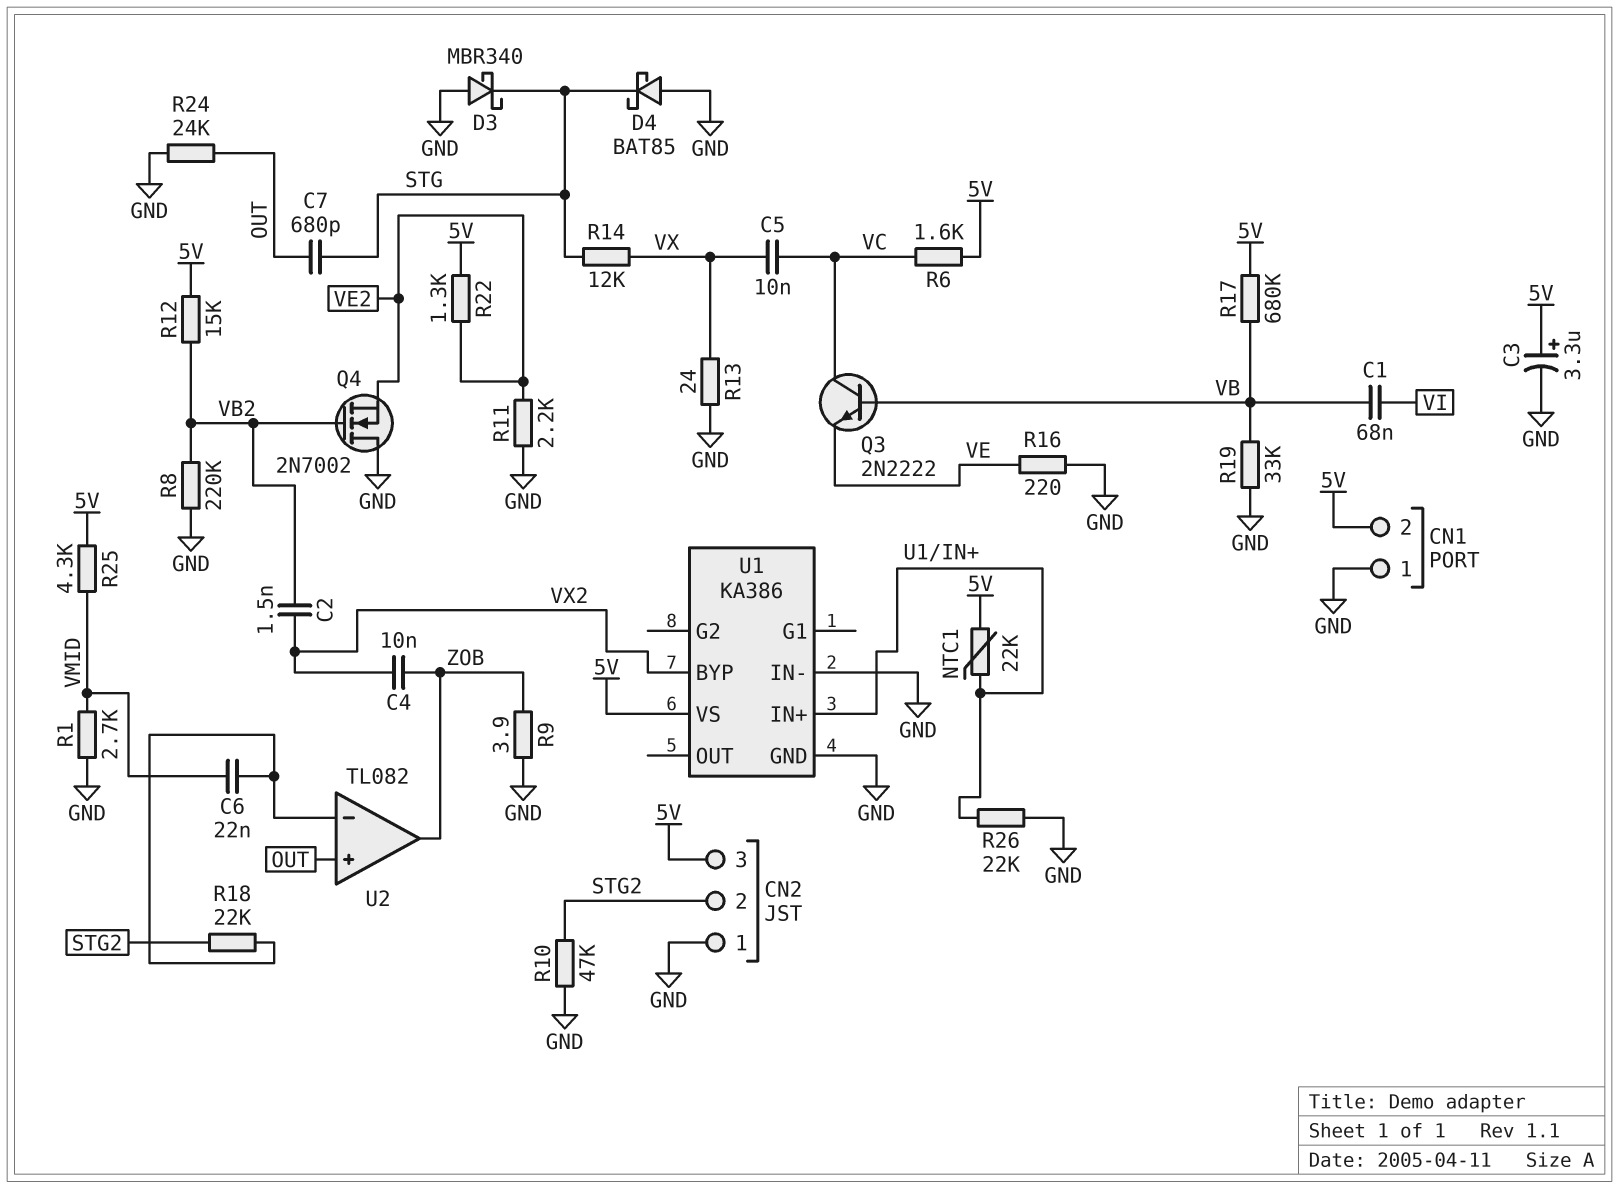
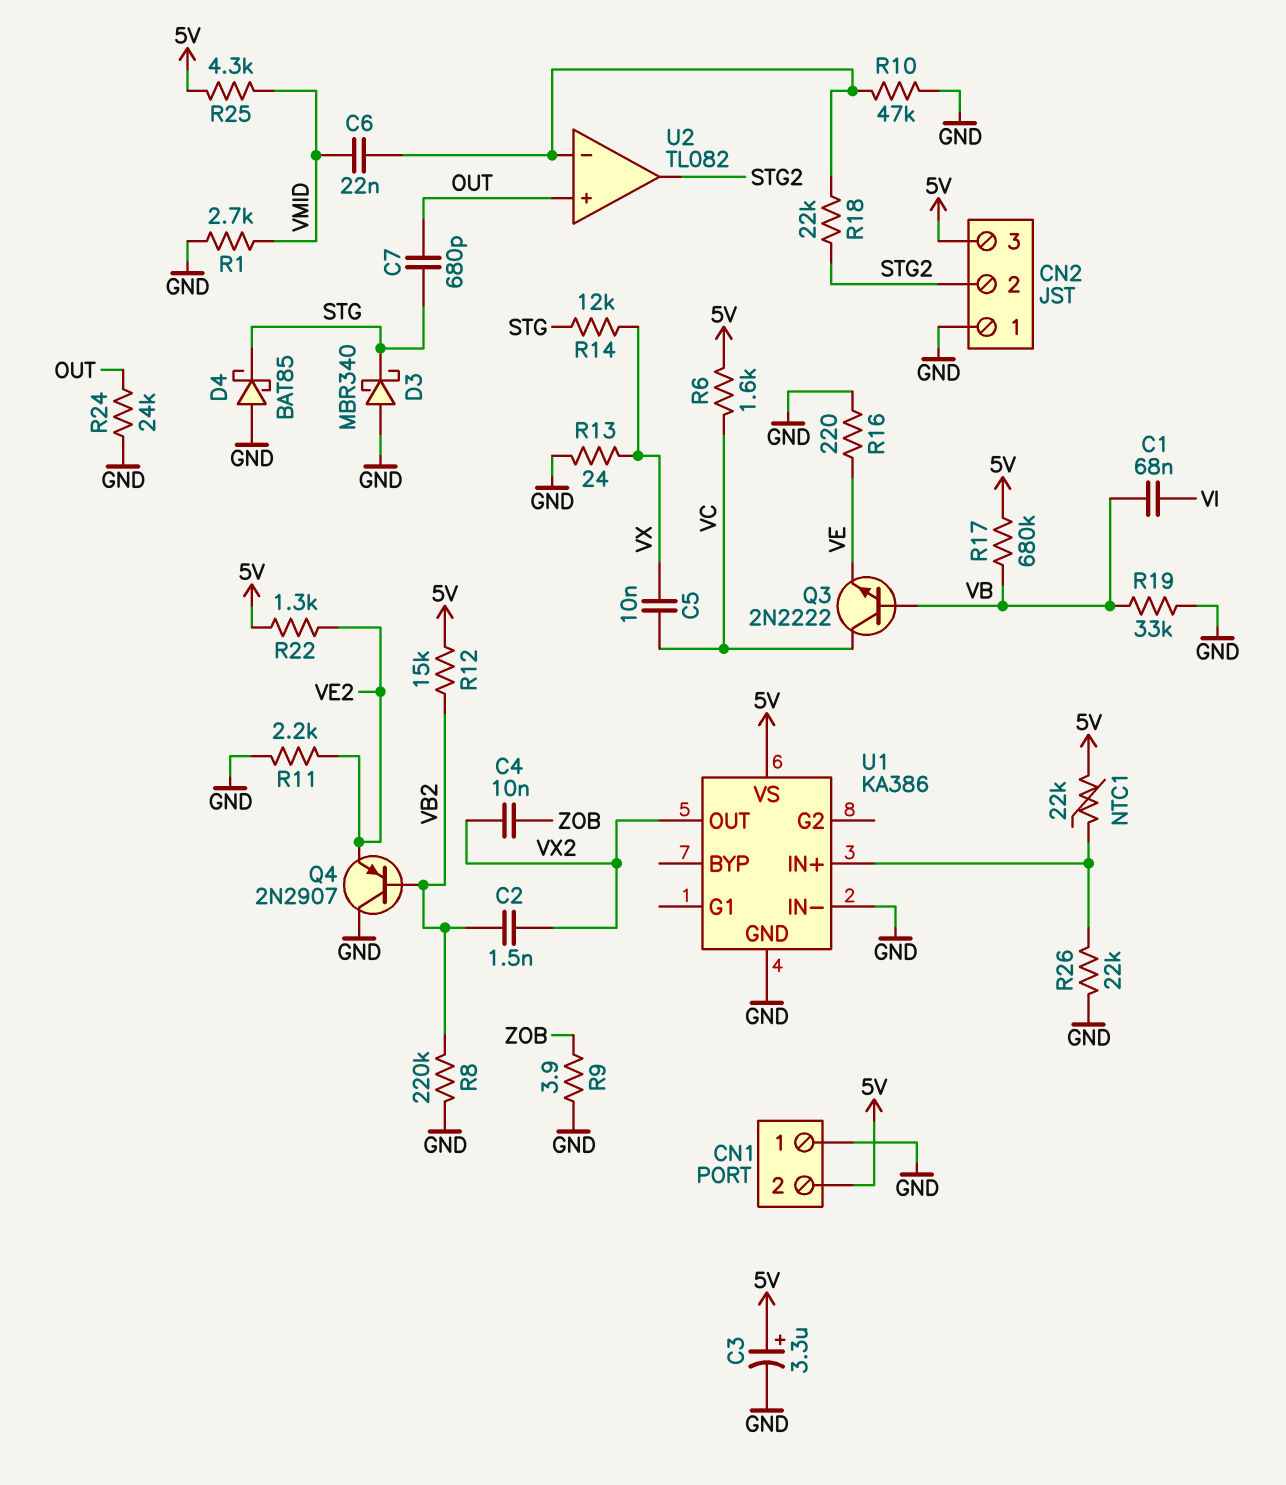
Q4: NMOS 2N7002 (G VB2, D GND, S VE2) -> PNP 2N2907 (B VB2, C GND, E VE2)
R10: 47k (GND, STG2) -> 47k (GND, U2/in-)
U1 pin BYP: VX2 -> none
U1 pin OUT: none -> VX2
U2 pin out: ZOB -> STG2

